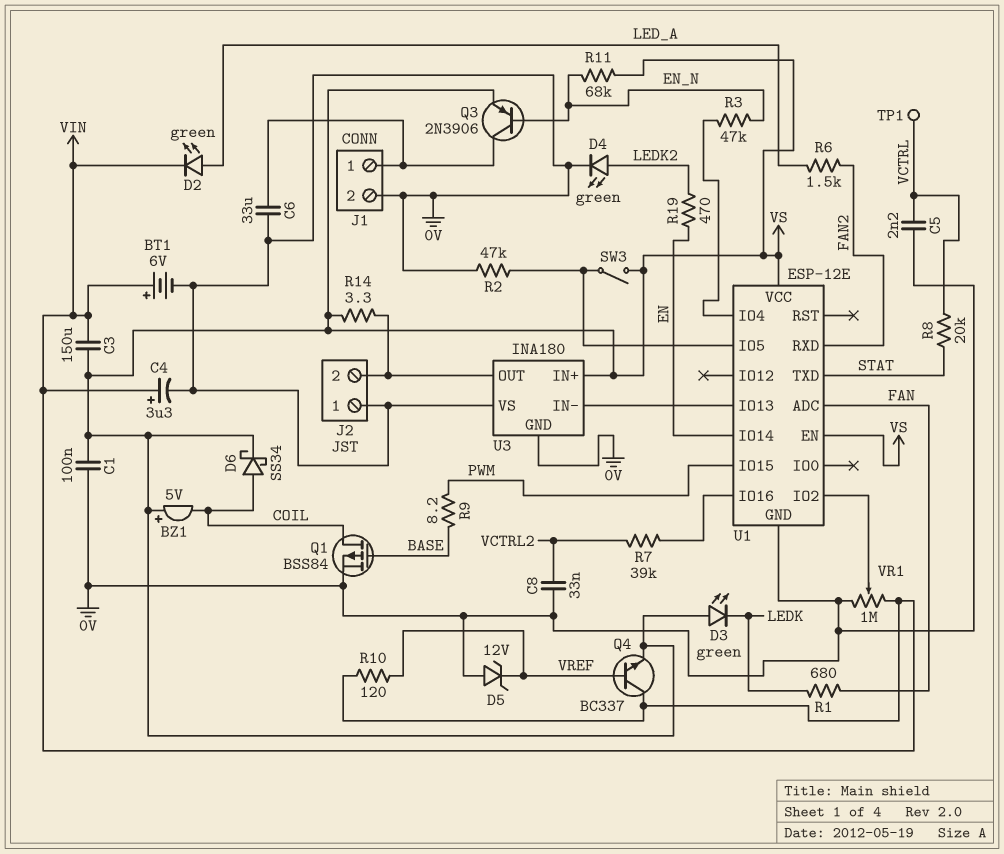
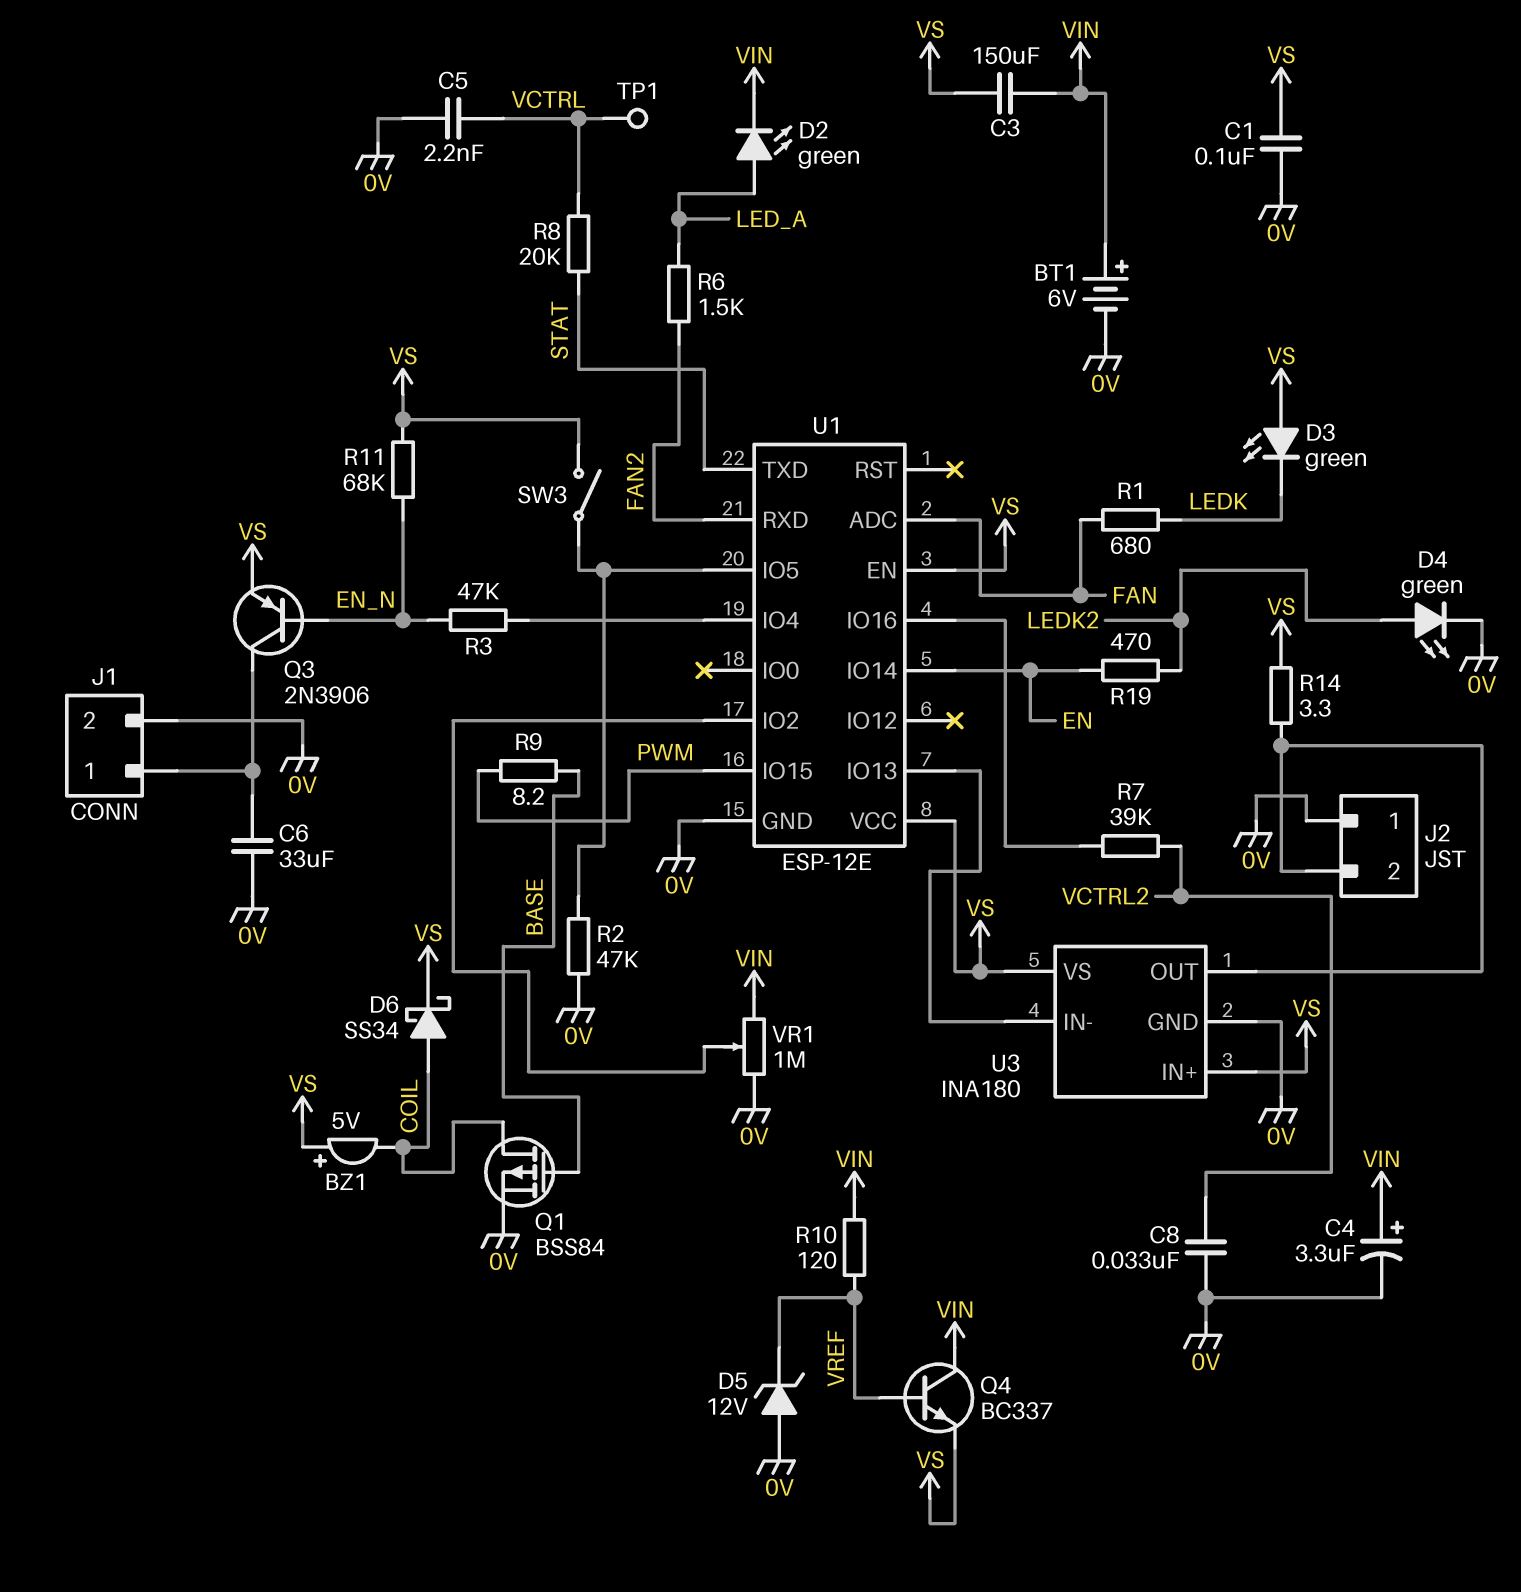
U3 pin VS: 0V -> VS

